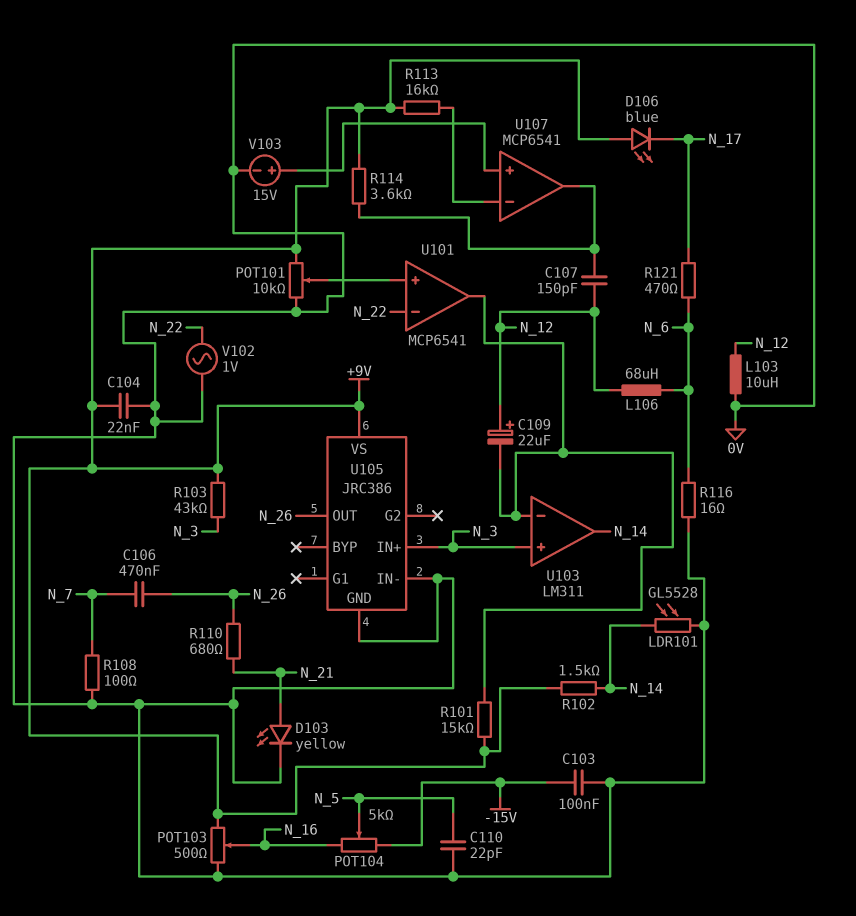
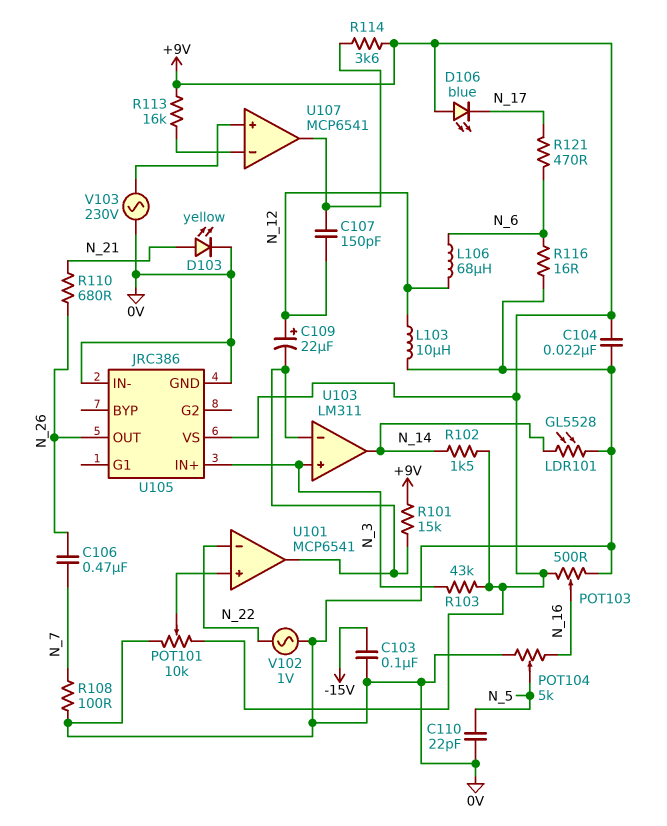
POT104: 5k (-15V, N_16, wiper N_5) -> 5k (0V, N_16, wiper N_5)
V103: 15V (plus U107/in+, minus 0V) -> AC 230V (0V, U107/in+)

